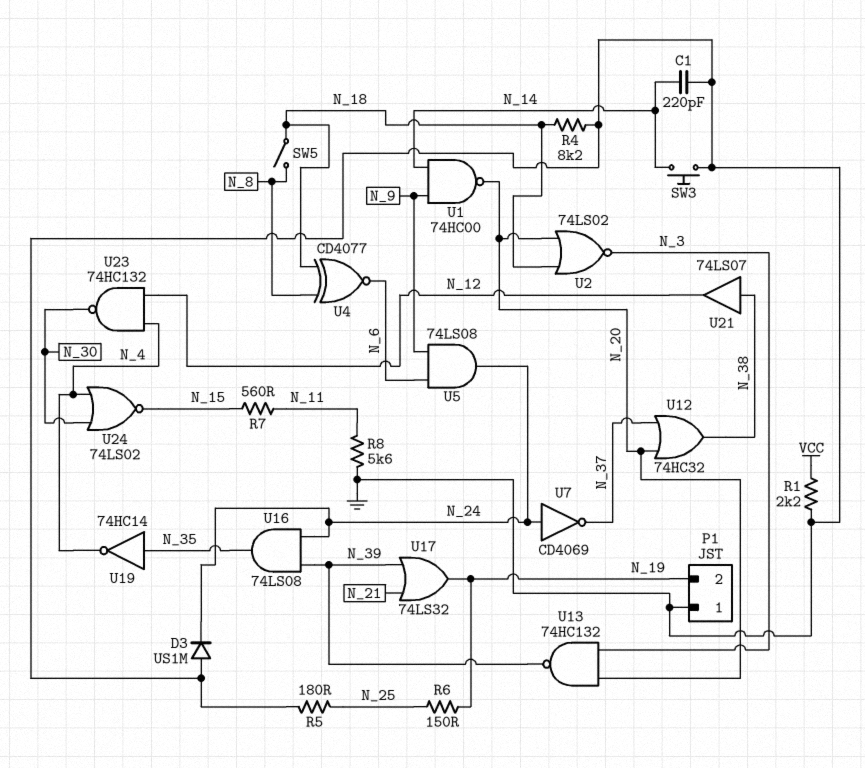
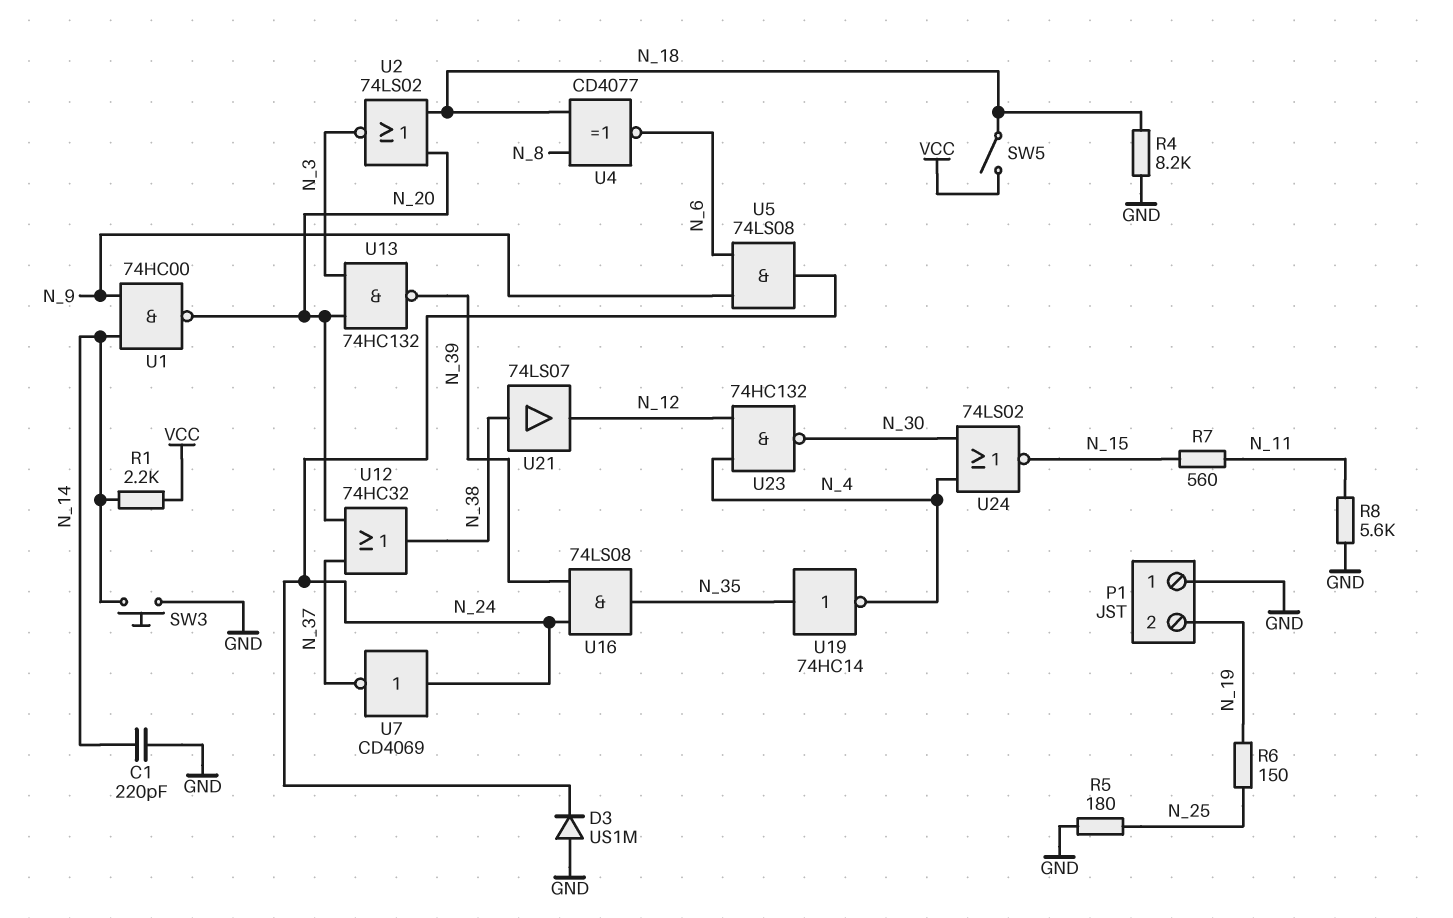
R1: 2.2k (GND, VCC) -> 2.2k (N_14, VCC)
SW5: switch (N_8, N_18) -> switch (N_18, VCC)
U17: OR 74LS32 (in N_21, in N_39, out N_19) -> none

